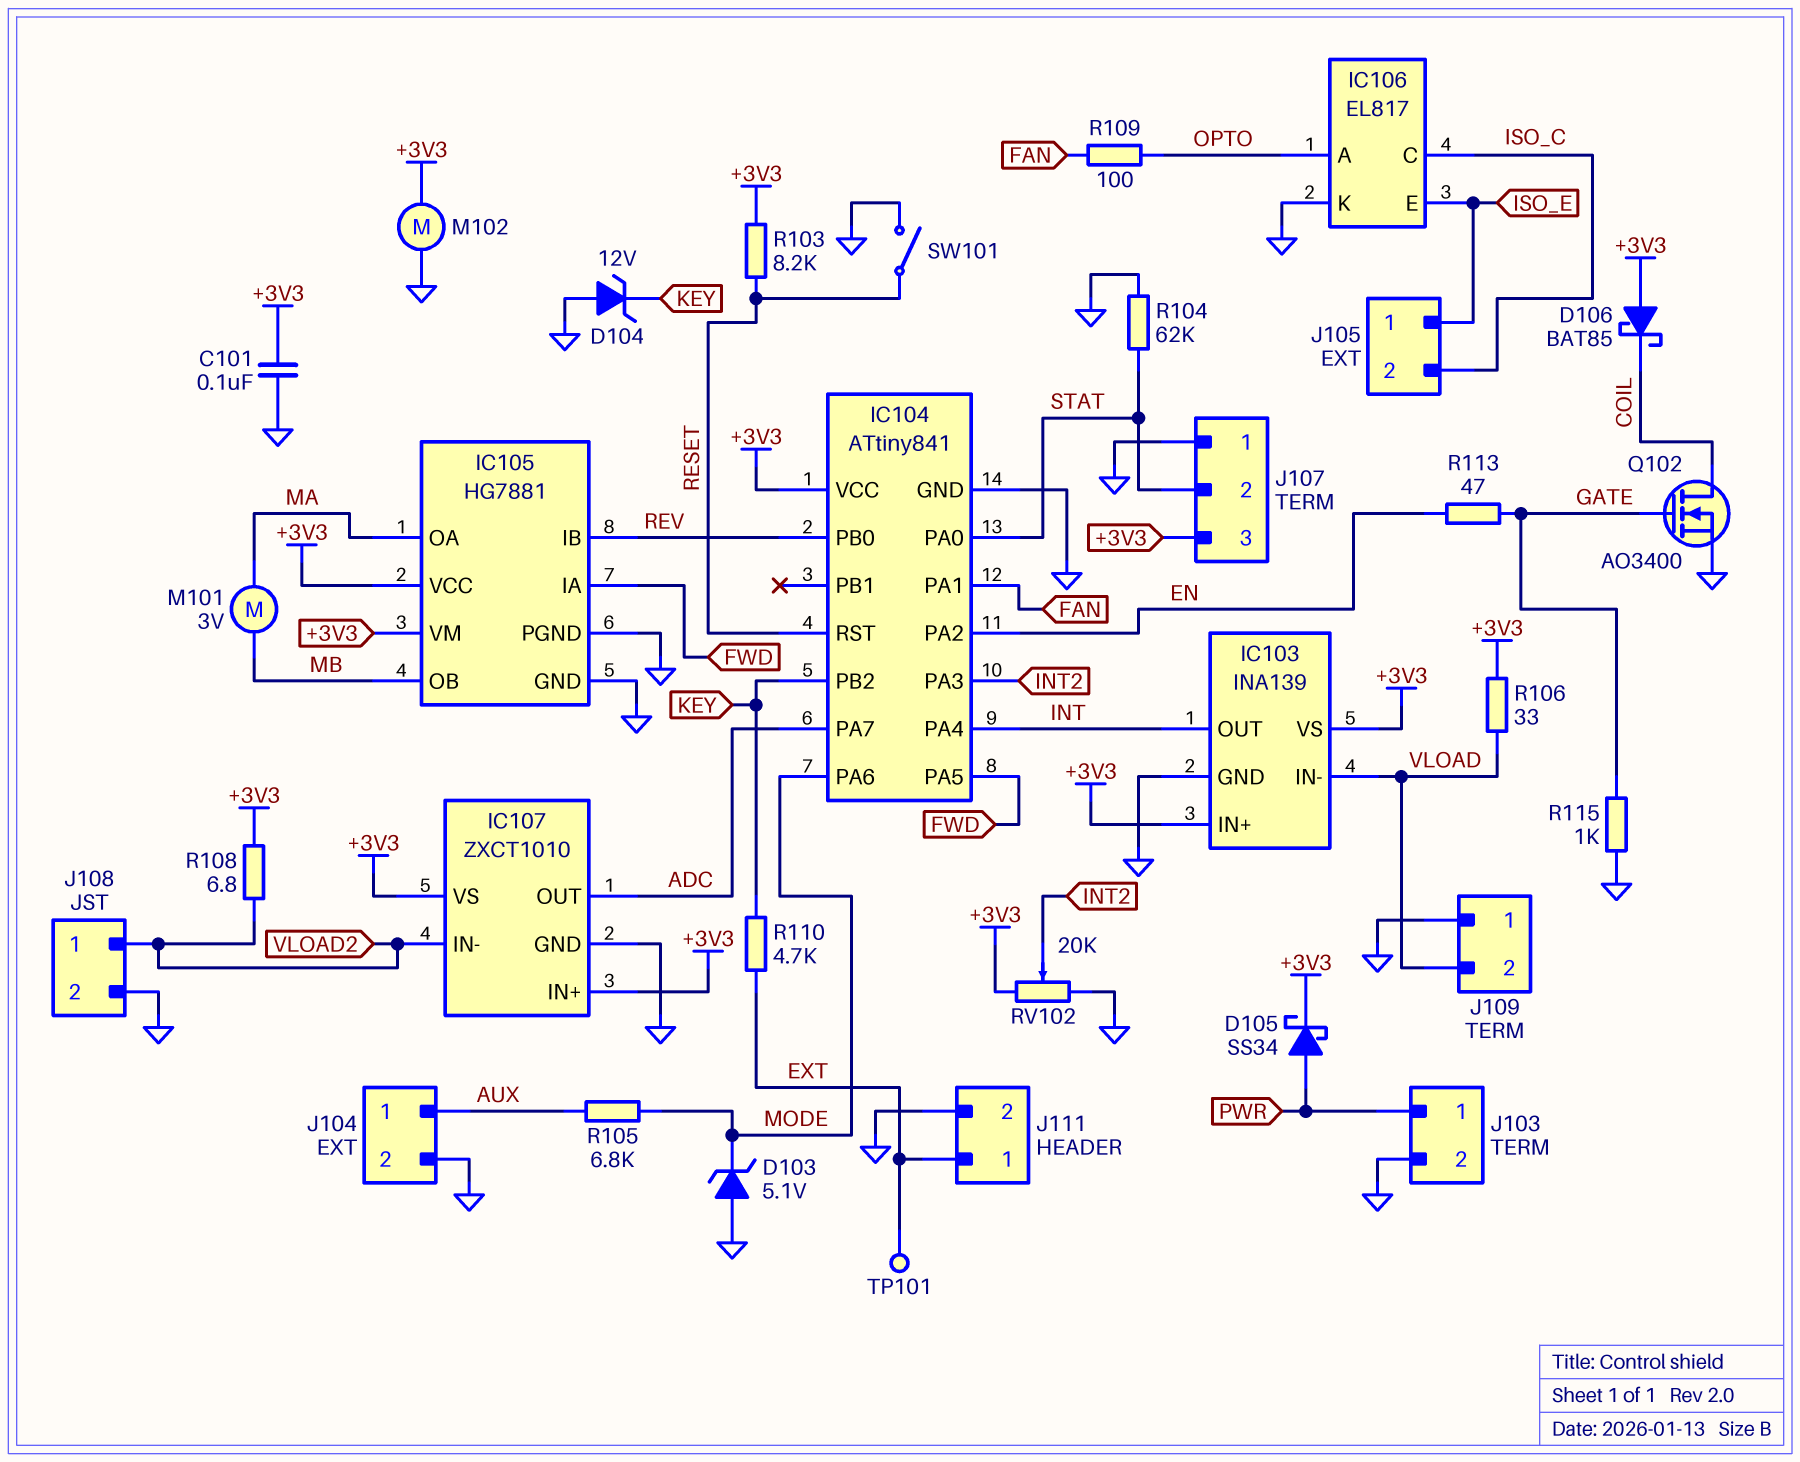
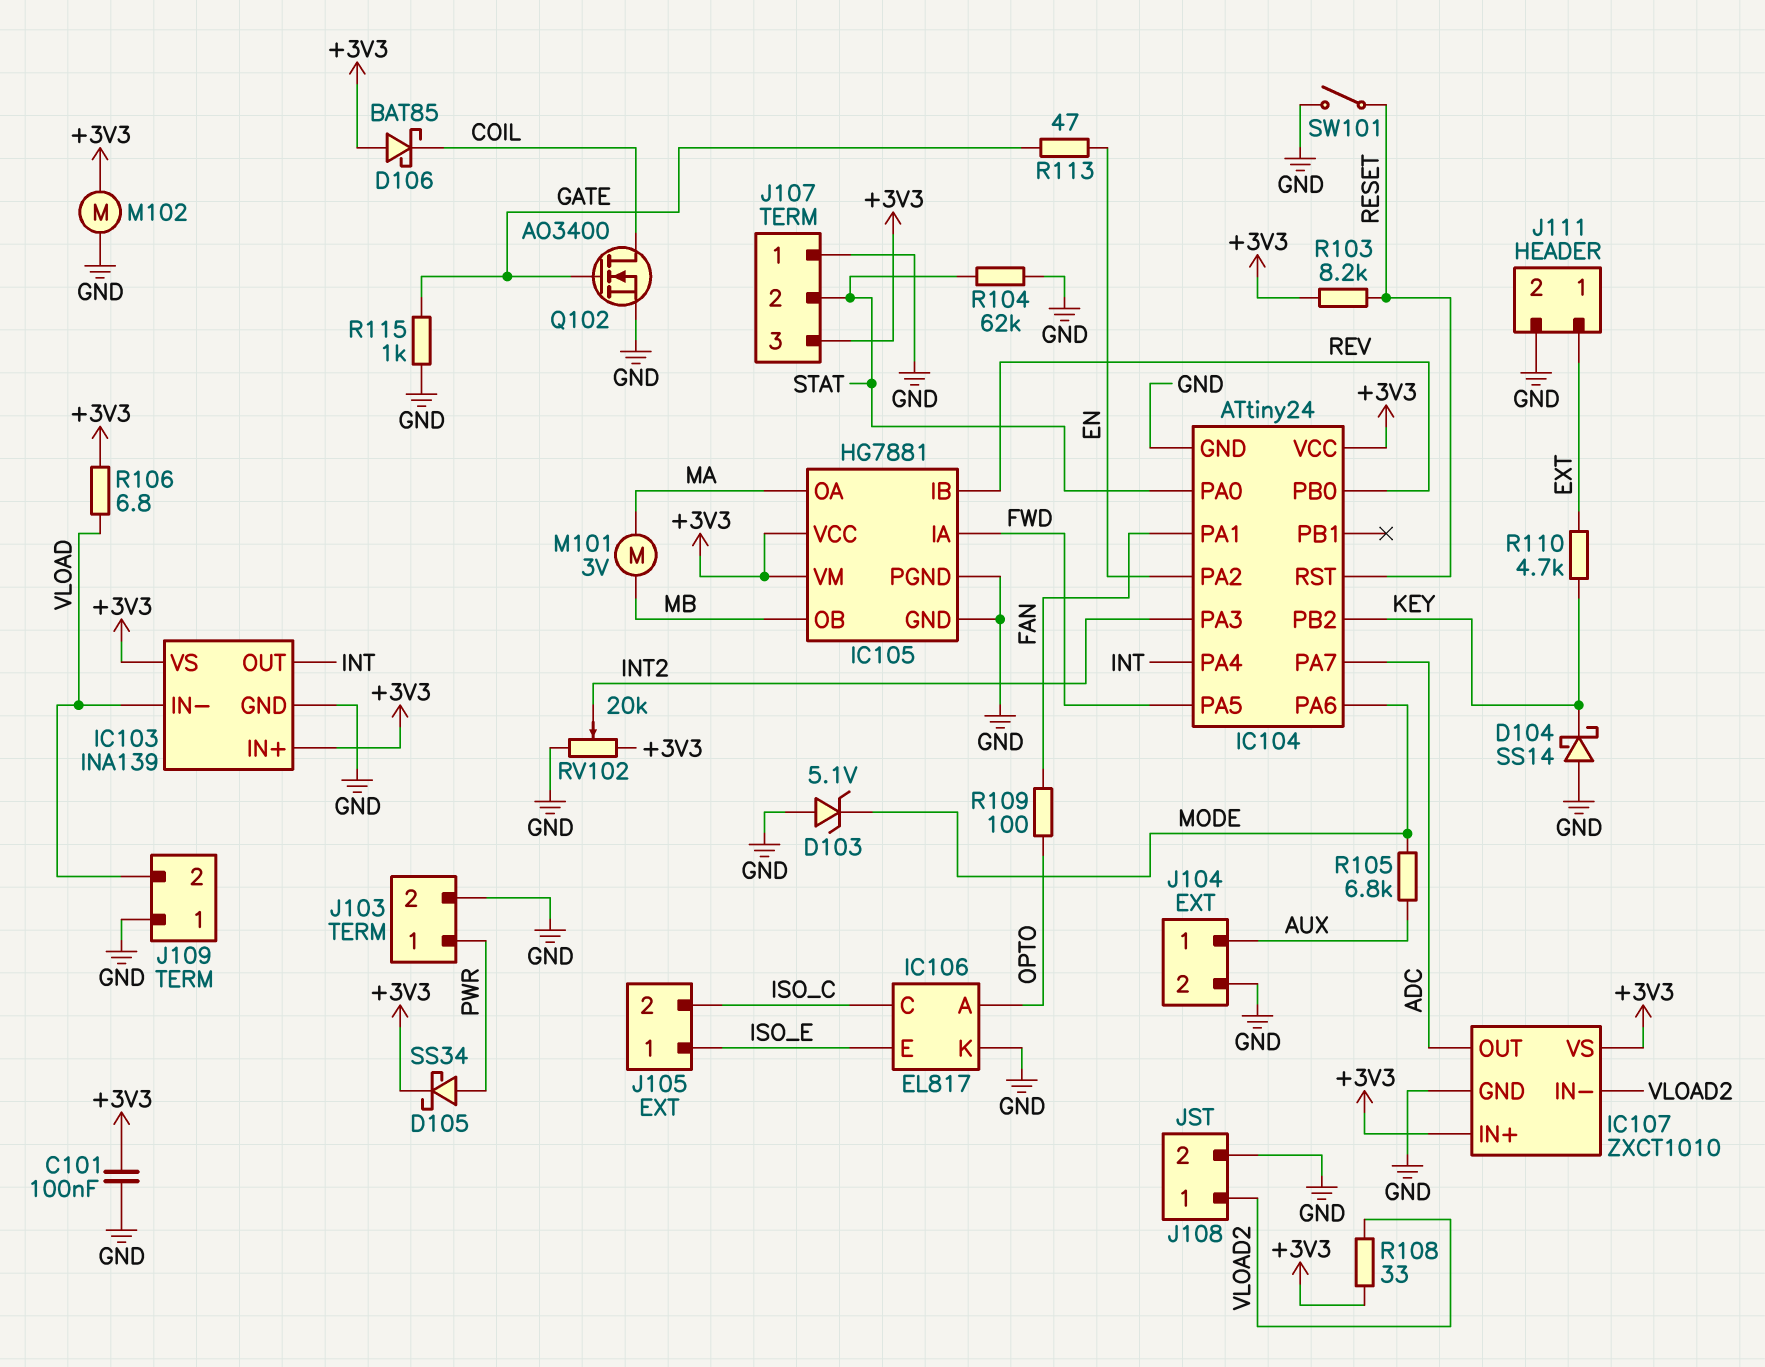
D104: zener 12V (A GND, K KEY) -> schottky SS14 (A GND, K KEY)
IC104: ATtiny841 -> ATtiny24
R106: 33 (+3V3, VLOAD) -> 6.8 (+3V3, VLOAD)
R108: 6.8 (+3V3, VLOAD2) -> 33 (+3V3, VLOAD2)
TP101: test point (EXT) -> none

